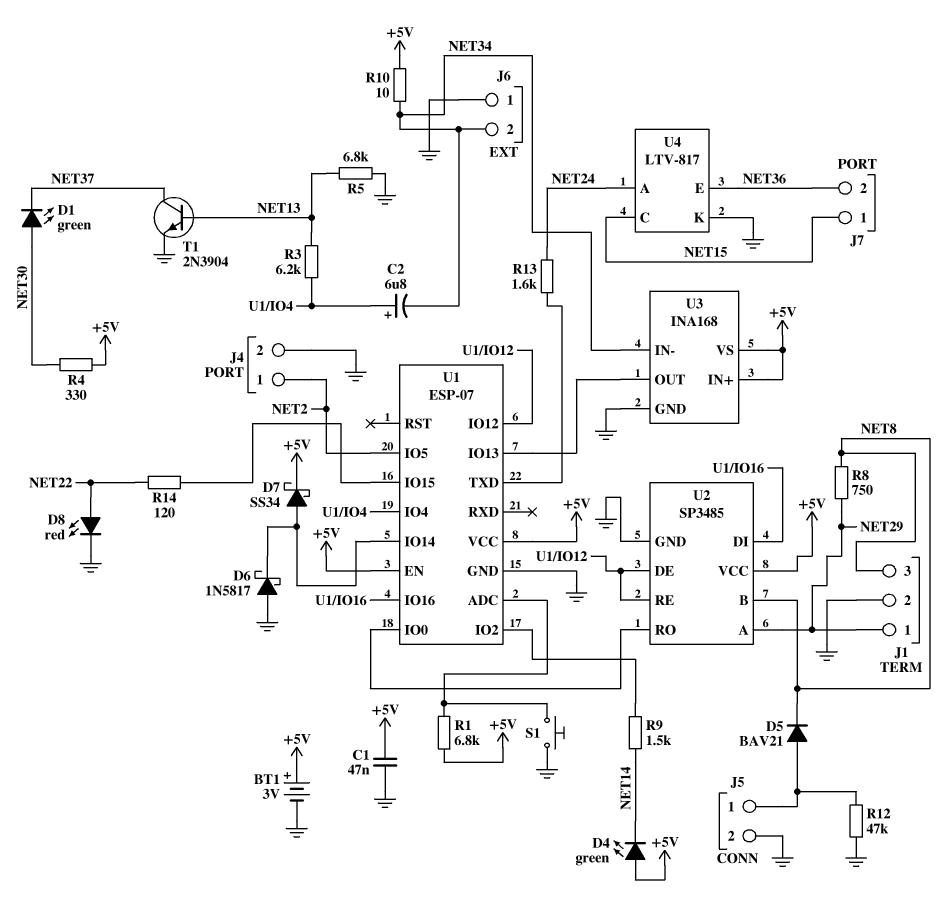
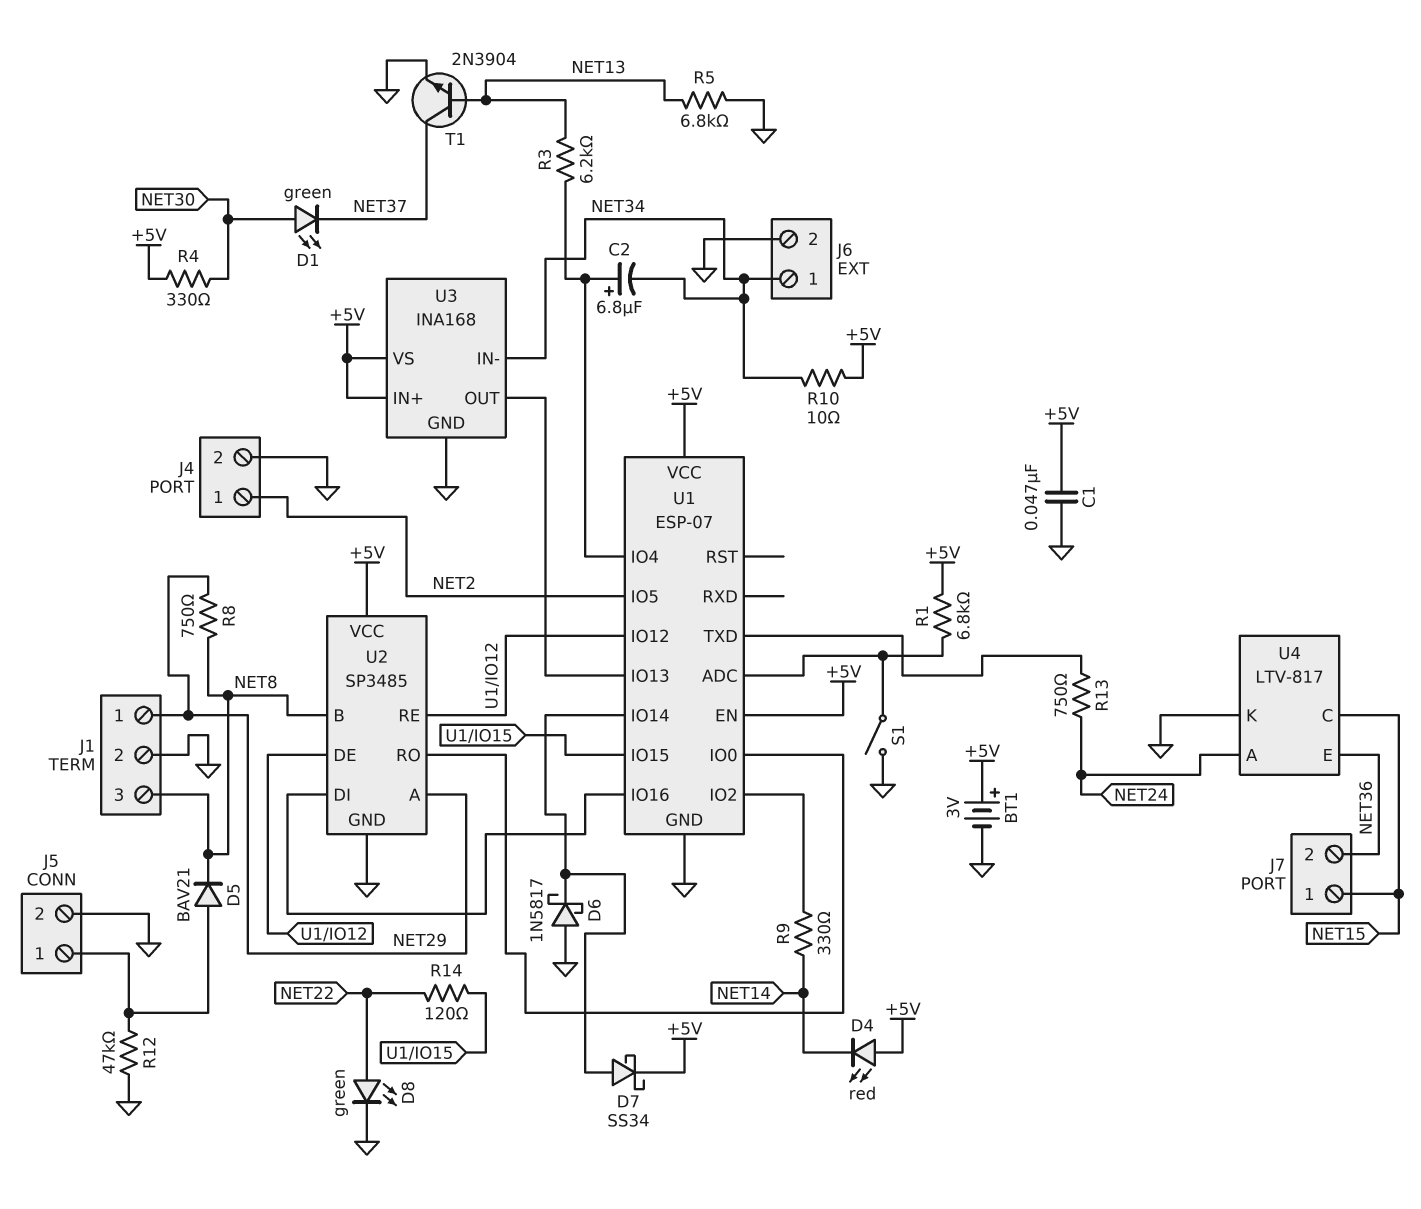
D4: LED green (A +5V, K NET14) -> LED red (A +5V, K NET14)
D8: LED red (A NET22, K GND) -> LED green (A NET22, K GND)
J6 pin 1: GND -> NET34
J6 pin 2: NET34 -> GND
R9: 1.5k (NET14, U1/IO2) -> 330 (NET14, U1/IO2)
R13: 1.6k (NET24, U1/TXD) -> 750 (NET24, U1/TXD)
S1: button (GND, U1/ADC) -> switch (GND, U1/ADC)

